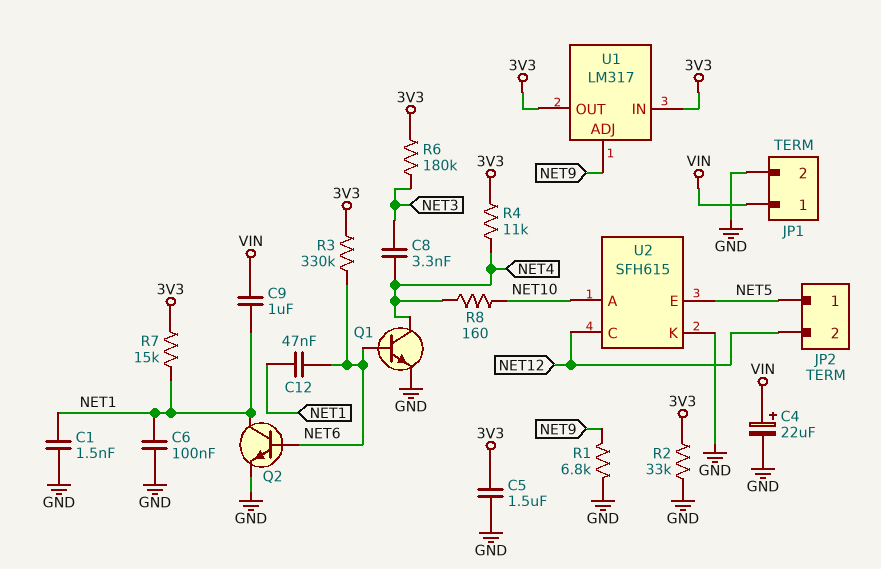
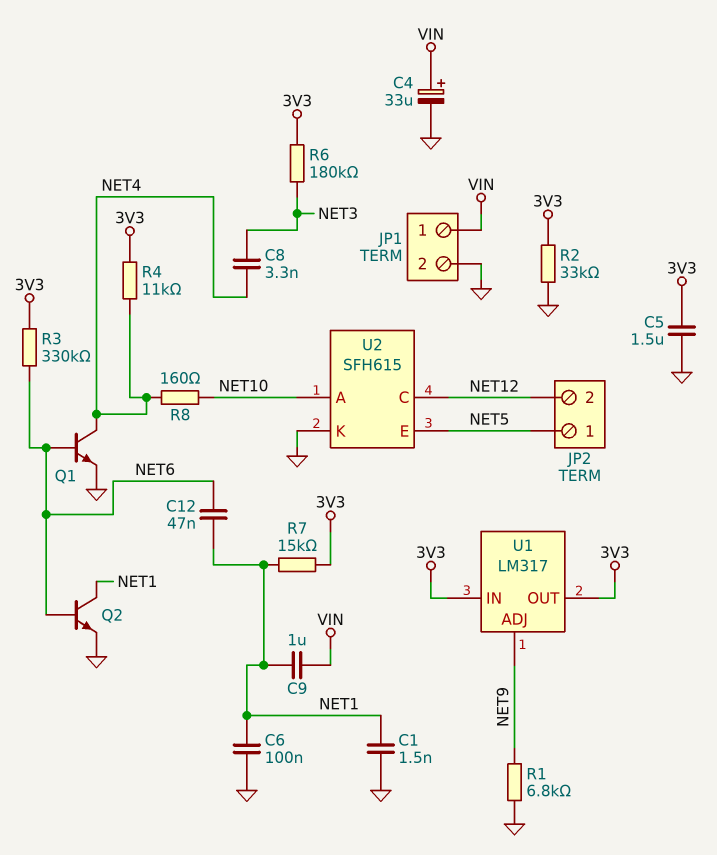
C4: 22uF (plus VIN, minus GND) -> 33uF (plus VIN, minus GND)

